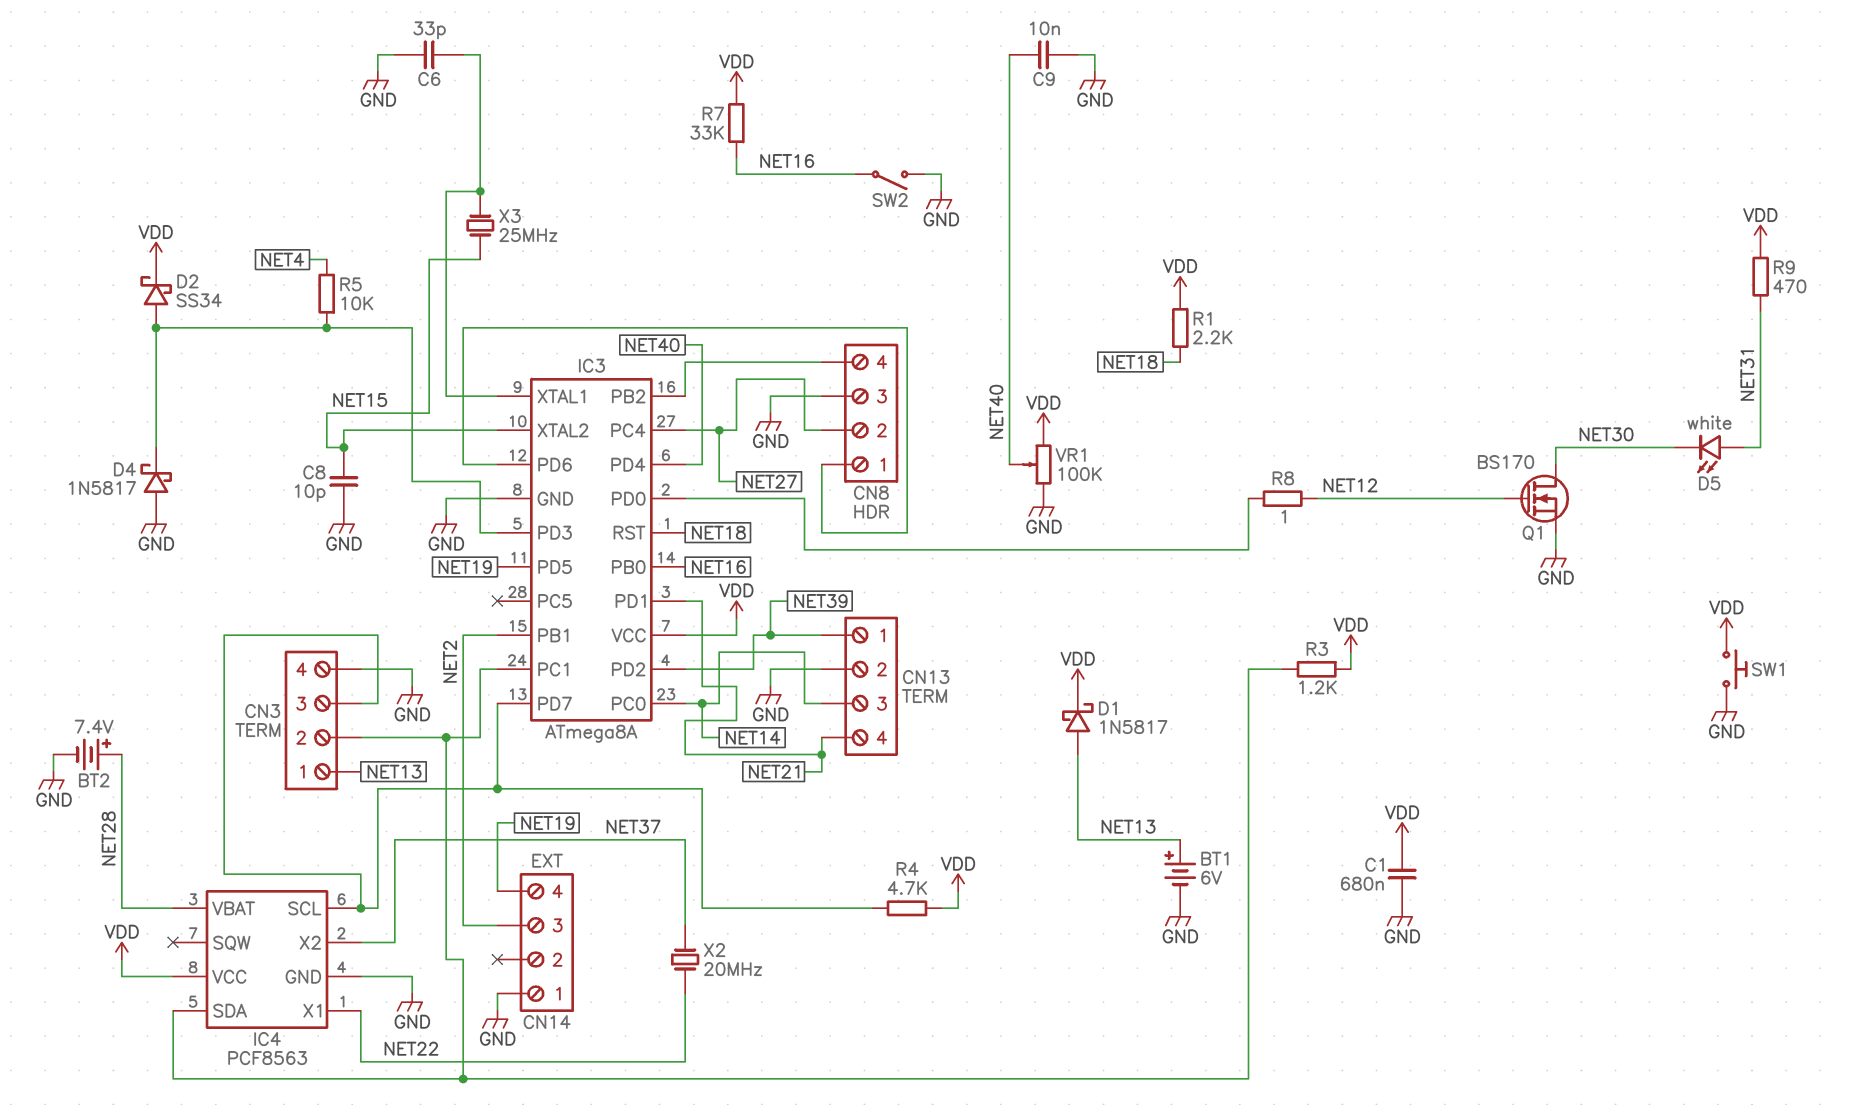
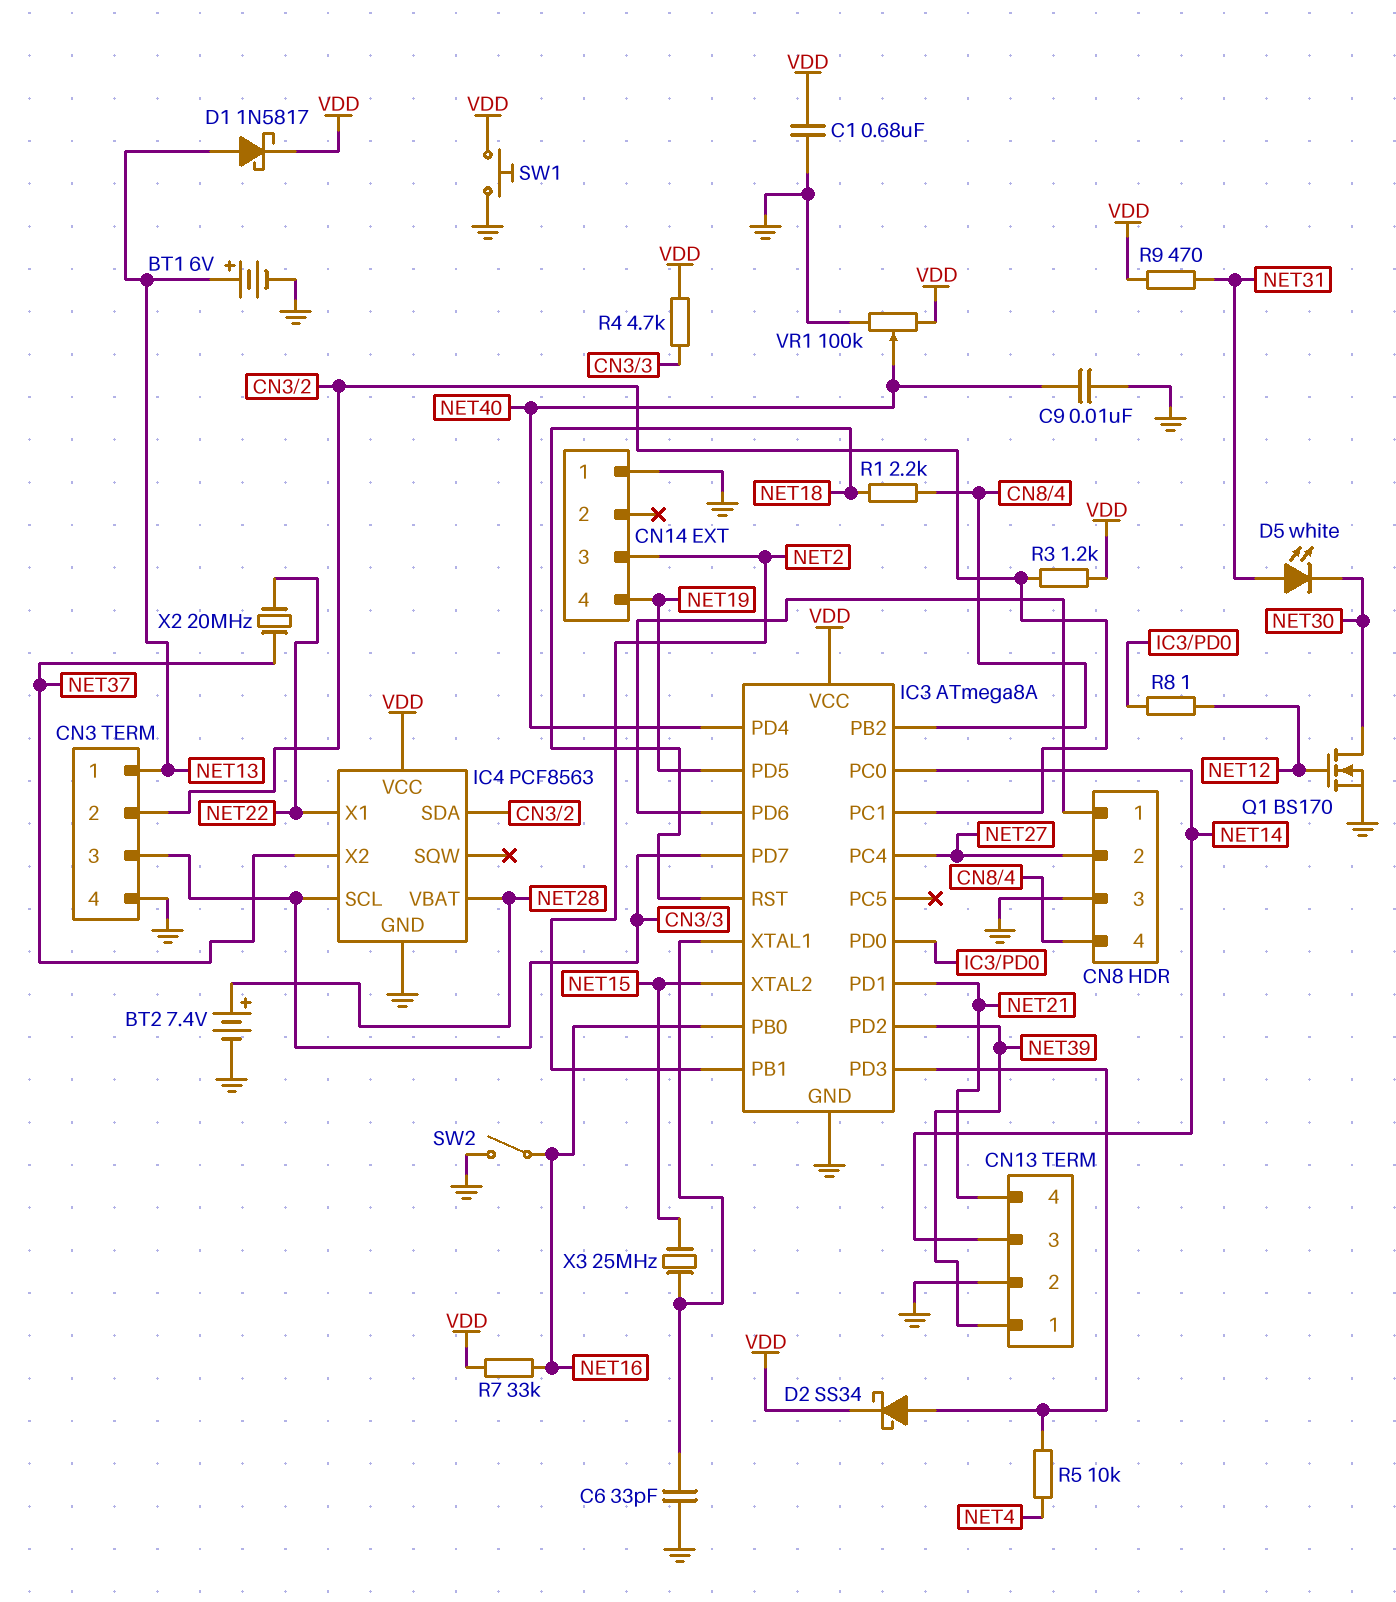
C8: 10pF (GND, NET15) -> none
D4: schottky 1N5817 (A GND, K IC3/PD3) -> none
R1: 2.2k (NET18, VDD) -> 2.2k (CN8/4, NET18)

